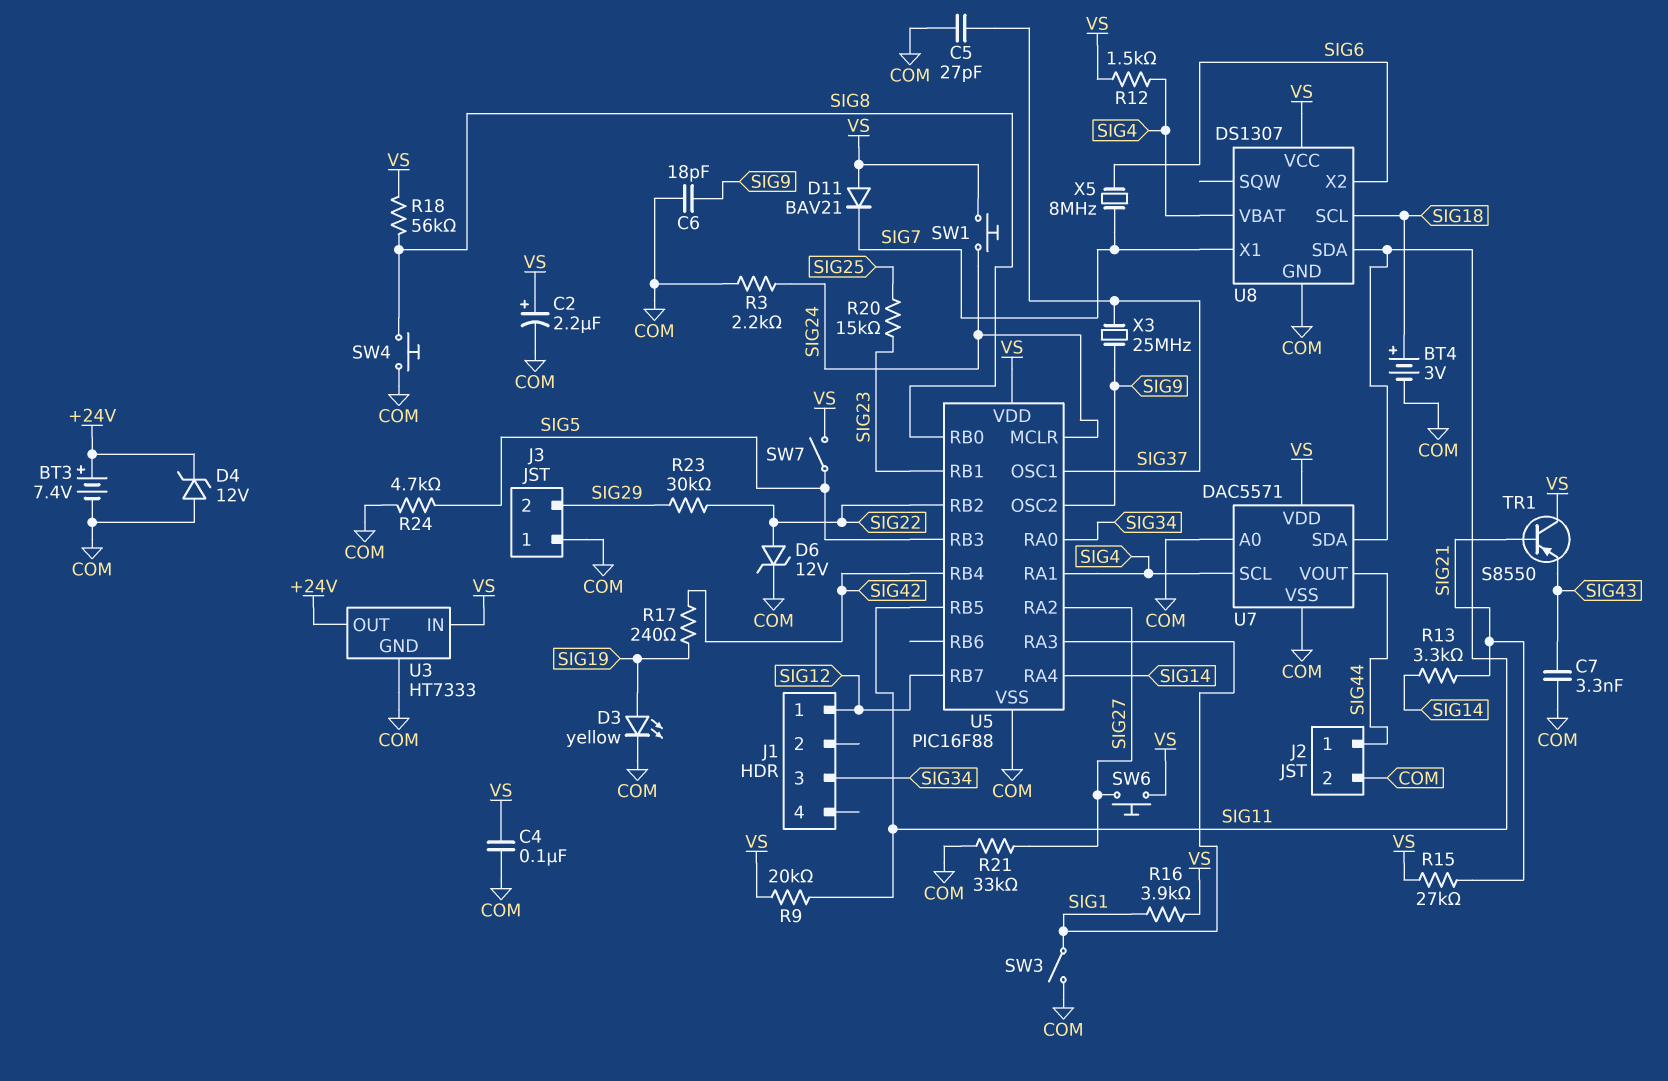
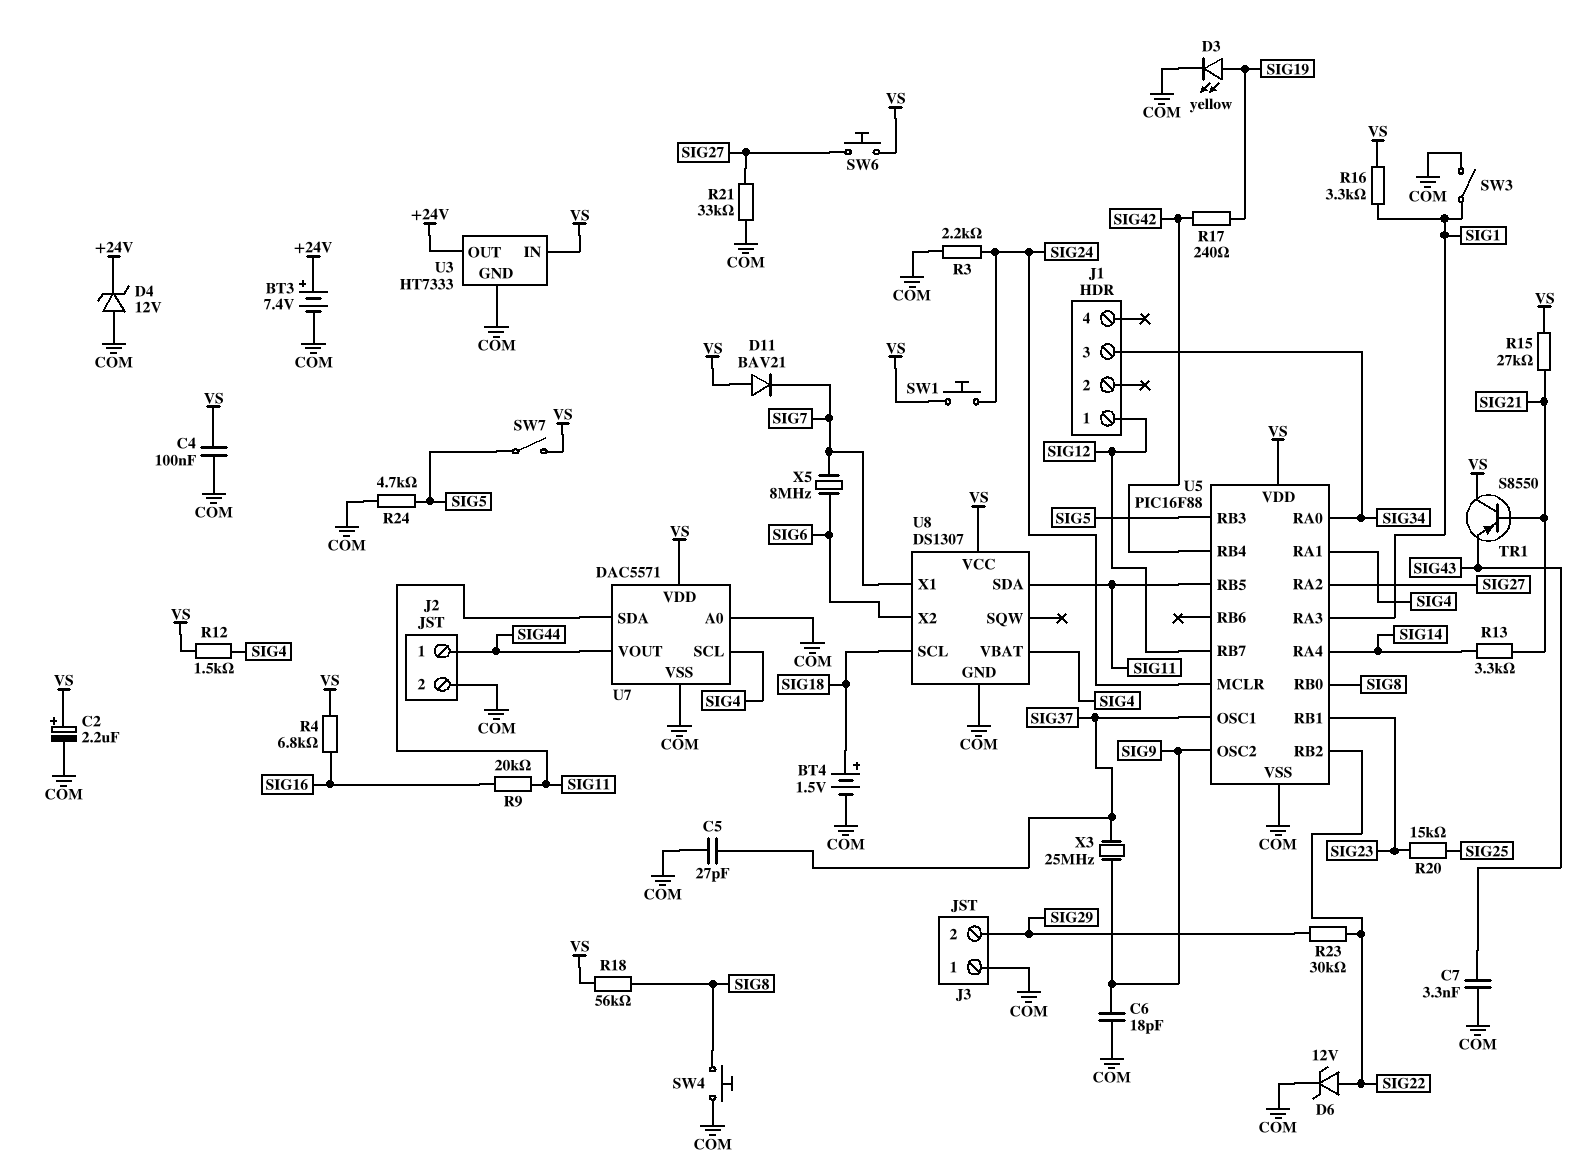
BT4: 3V (plus SIG18, minus COM) -> 1.5V (plus SIG18, minus COM)
R4: none -> 6.8k (SIG16, VS)
R9: 20k (SIG11, VS) -> 20k (SIG11, SIG16)
R16: 3.9k (SIG1, VS) -> 3.3k (SIG1, VS)

